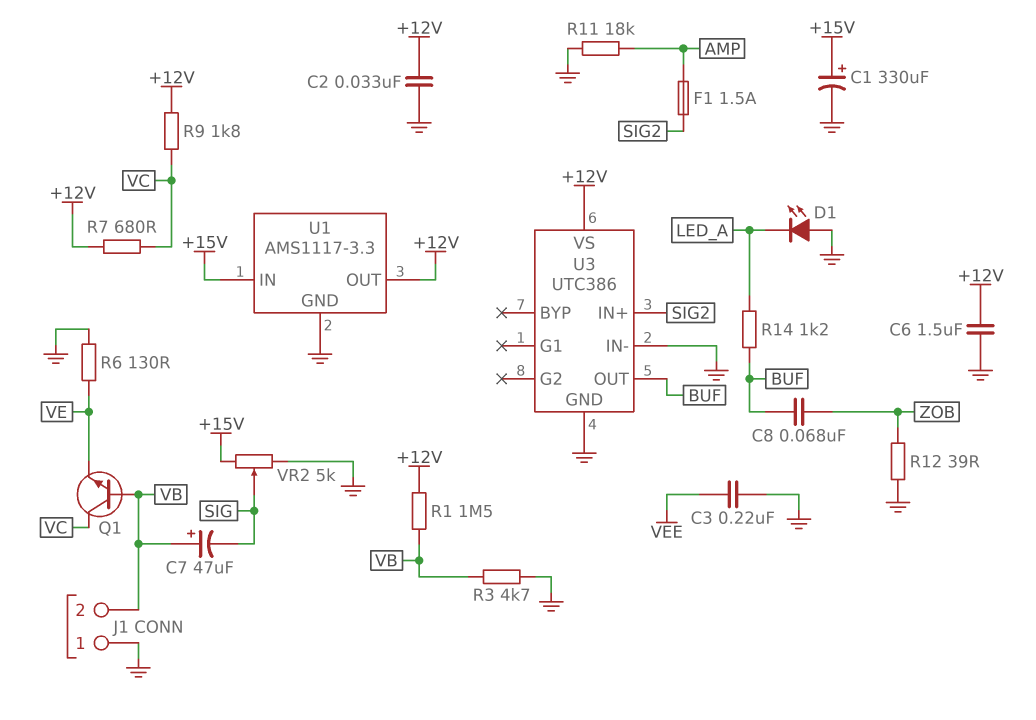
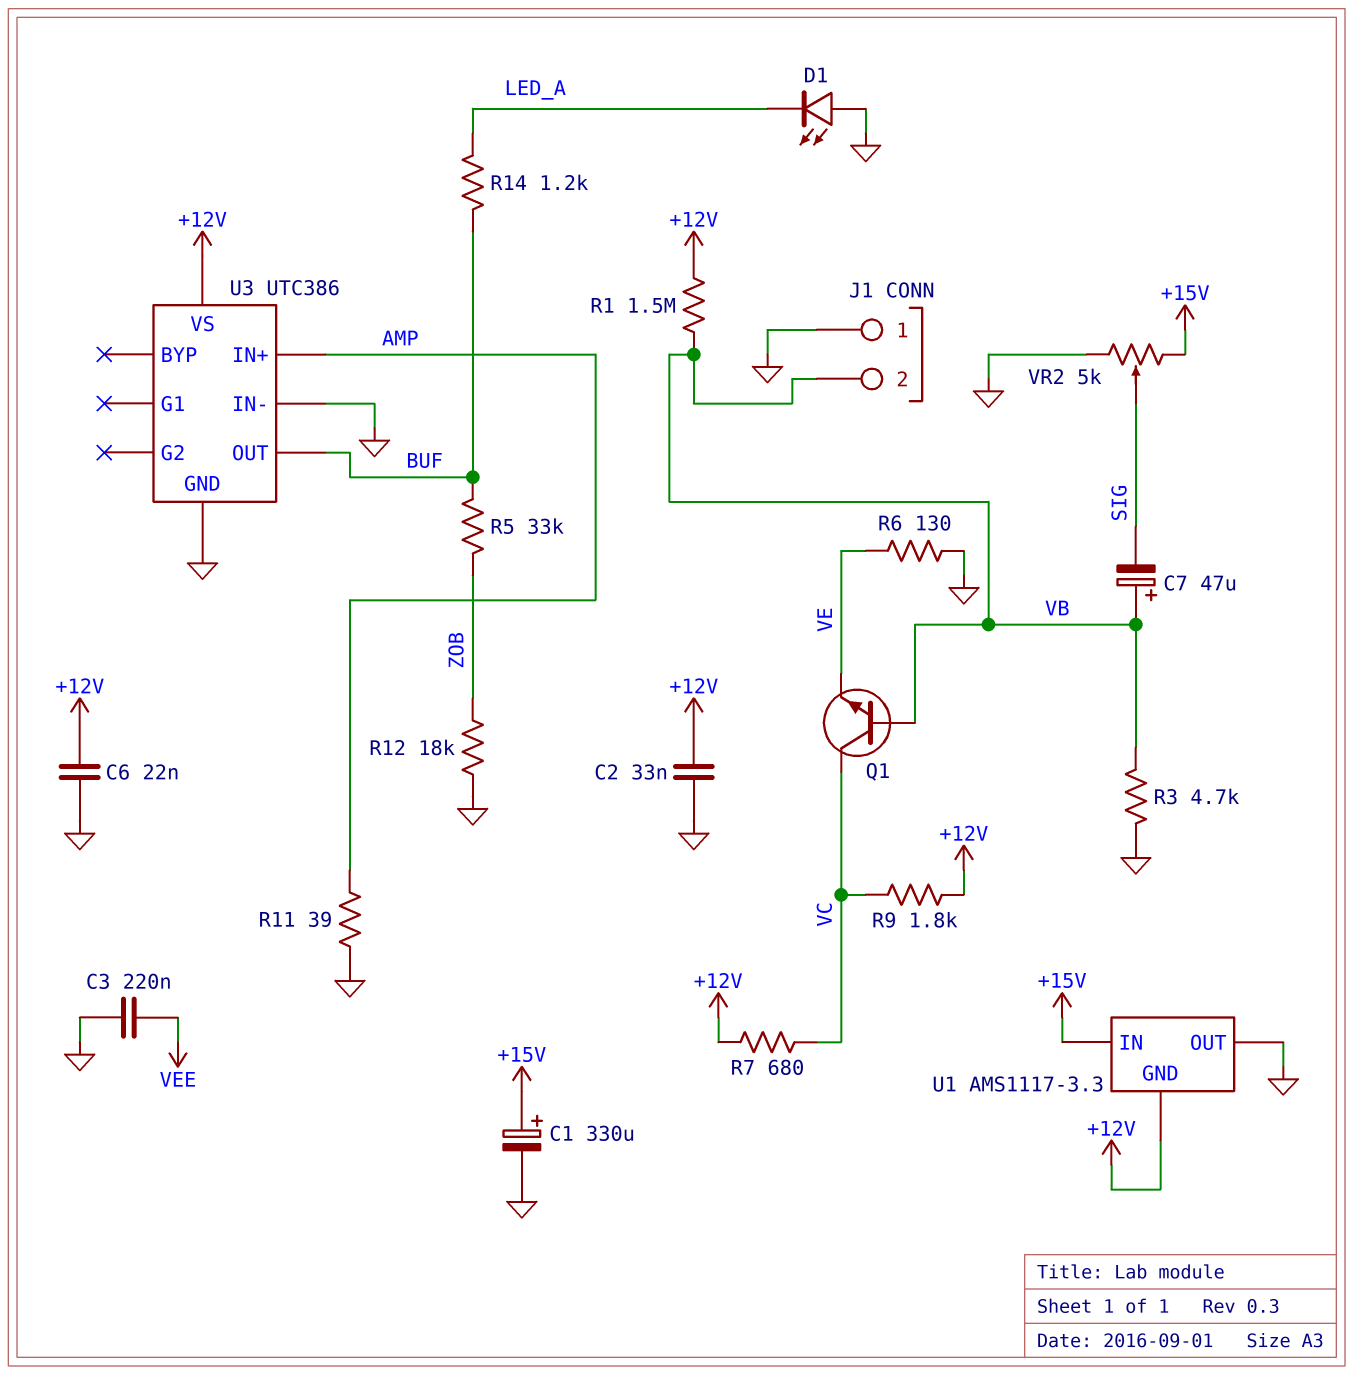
C6: 1.5uF (+12V, GND) -> 22nF (+12V, GND)
C8: 68nF (BUF, ZOB) -> none
F1: 1.5A (AMP, SIG2) -> none
R5: none -> 33k (BUF, ZOB)
R11: 18k (AMP, GND) -> 39 (AMP, GND)
R12: 39 (GND, ZOB) -> 18k (GND, ZOB)
U1 pin GND: GND -> +12V
U1 pin OUT: +12V -> GND
U3 pin IN+: SIG2 -> AMP

